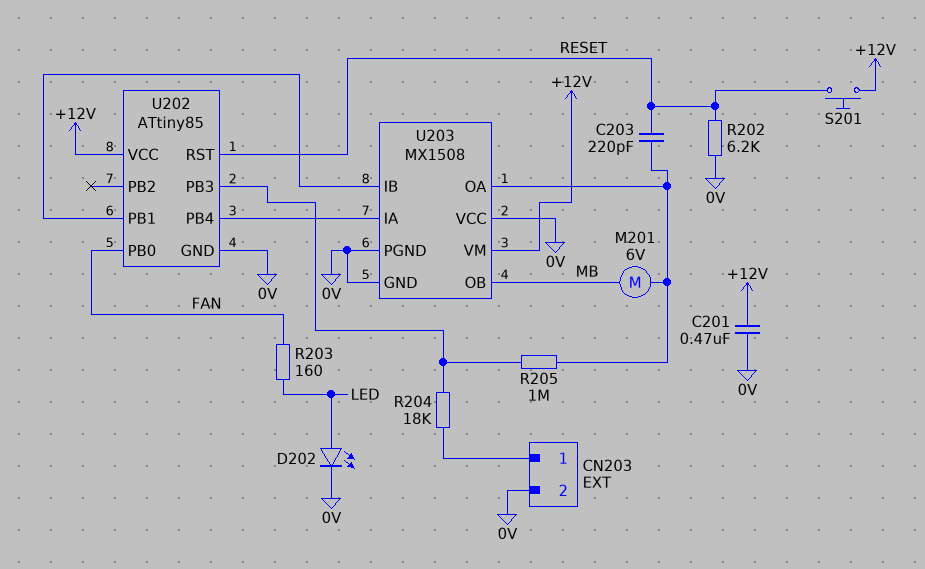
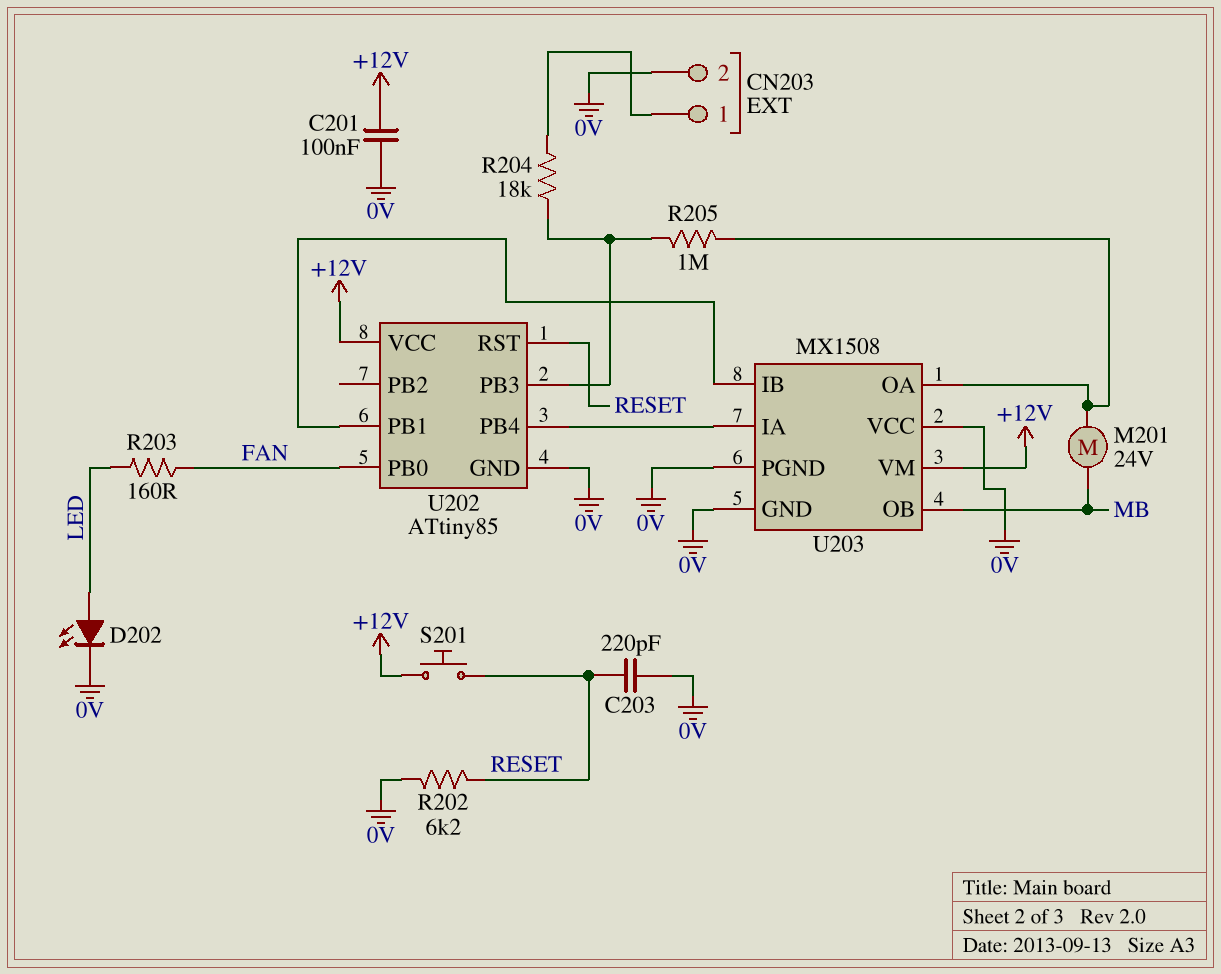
C201: 470nF (+12V, 0V) -> 100nF (+12V, 0V)
C203: 220pF (RESET, U203/OA) -> 220pF (0V, RESET)
M201: motor 6V (MB, U203/OA) -> motor 24V (MB, U203/OA)

